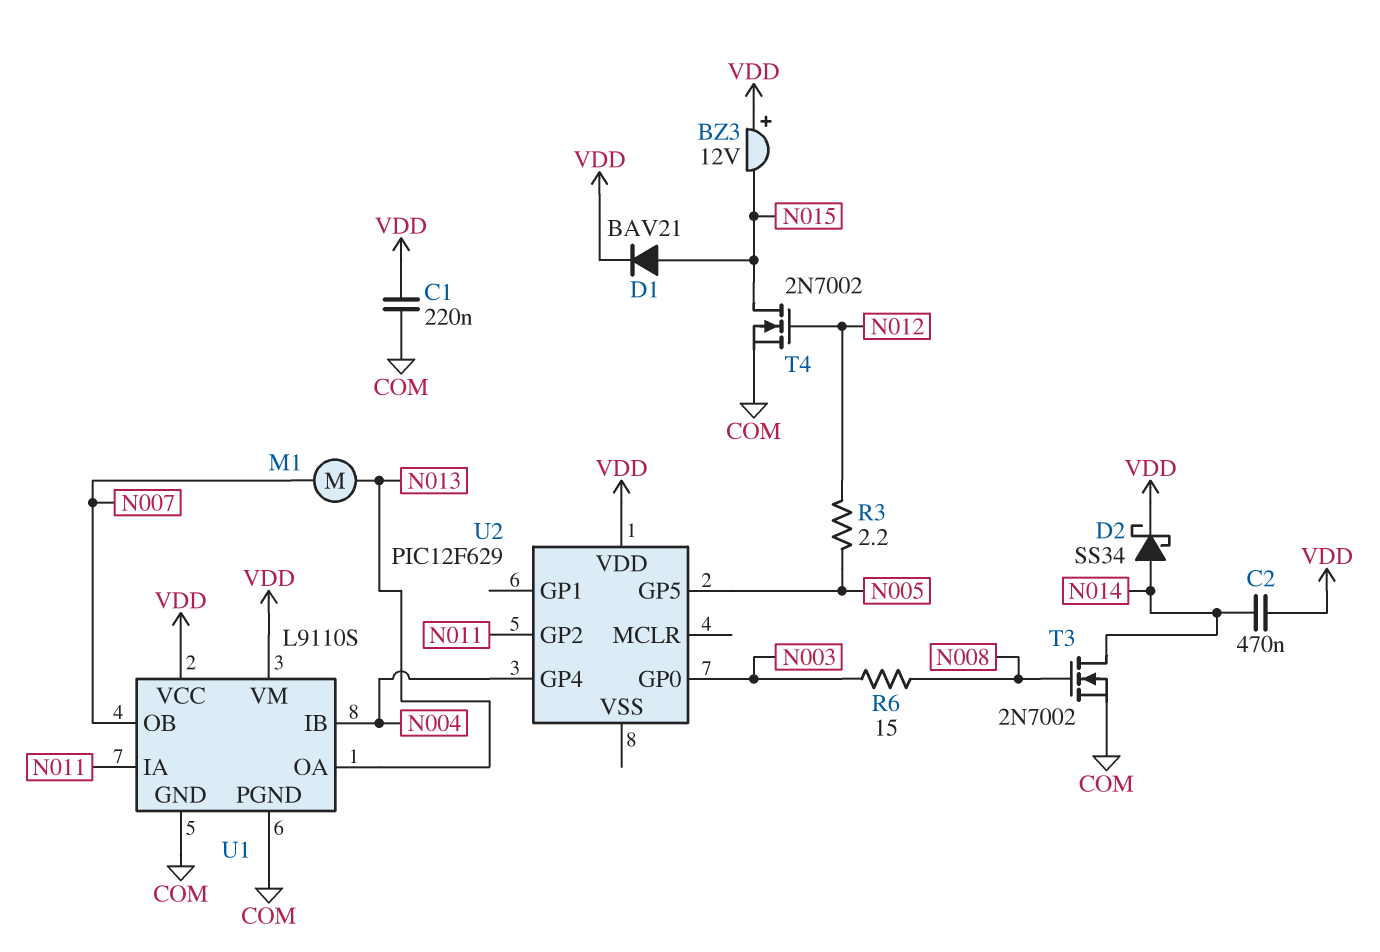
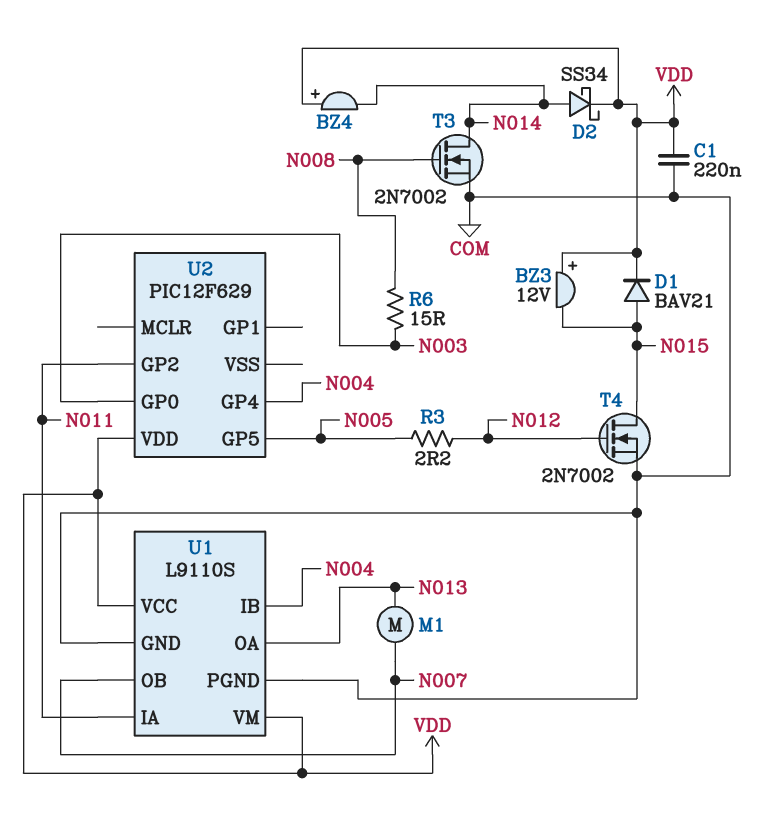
BZ4: none -> buzzer (plus VDD, minus N014)
C2: 470nF (N014, VDD) -> none

